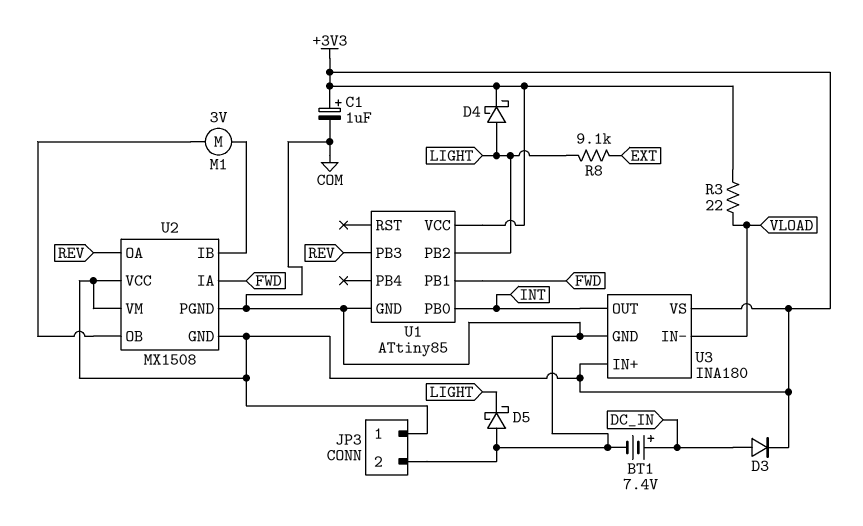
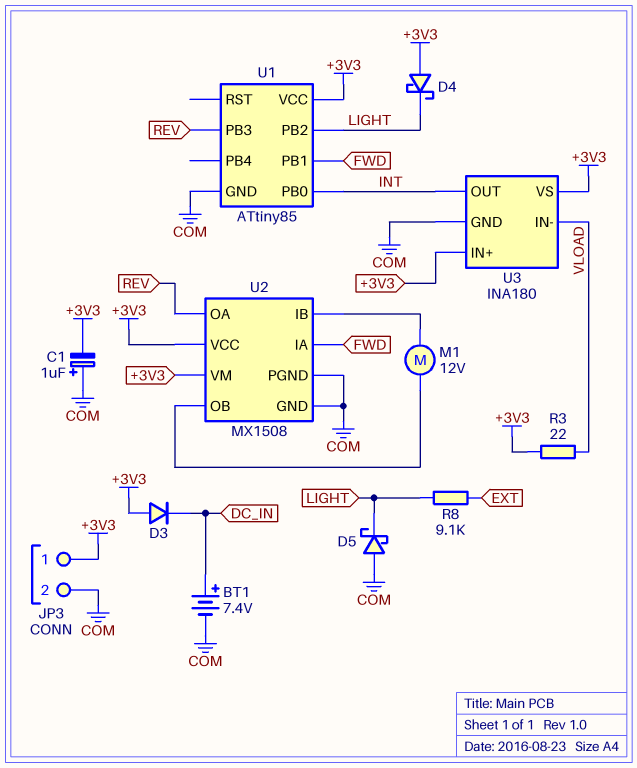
C1: 1uF (plus +3V3, minus COM) -> 1uF (plus COM, minus +3V3)
D3: diode (A DC_IN, K +3V3) -> diode (A +3V3, K DC_IN)
D4: schottky (A LIGHT, K +3V3) -> schottky (A +3V3, K LIGHT)
M1: motor 3V (U2/IB, U2/OB) -> motor 12V (U2/IB, U2/OB)
U2 pin GND: +3V3 -> COM

